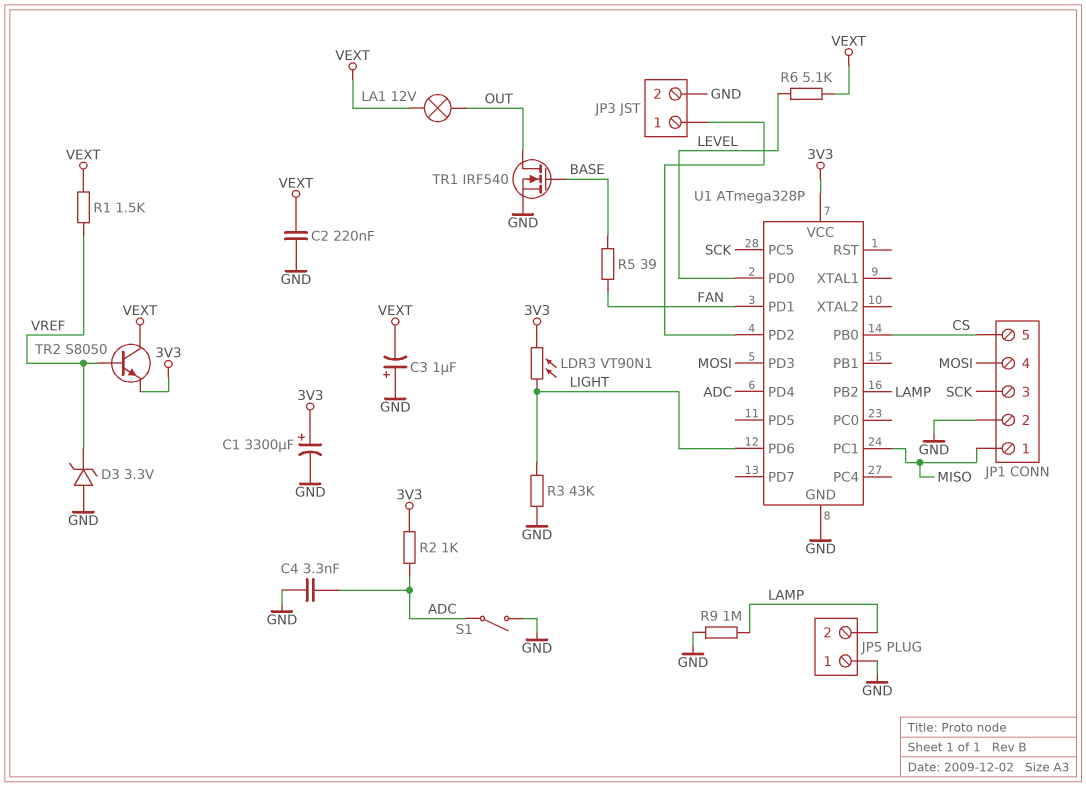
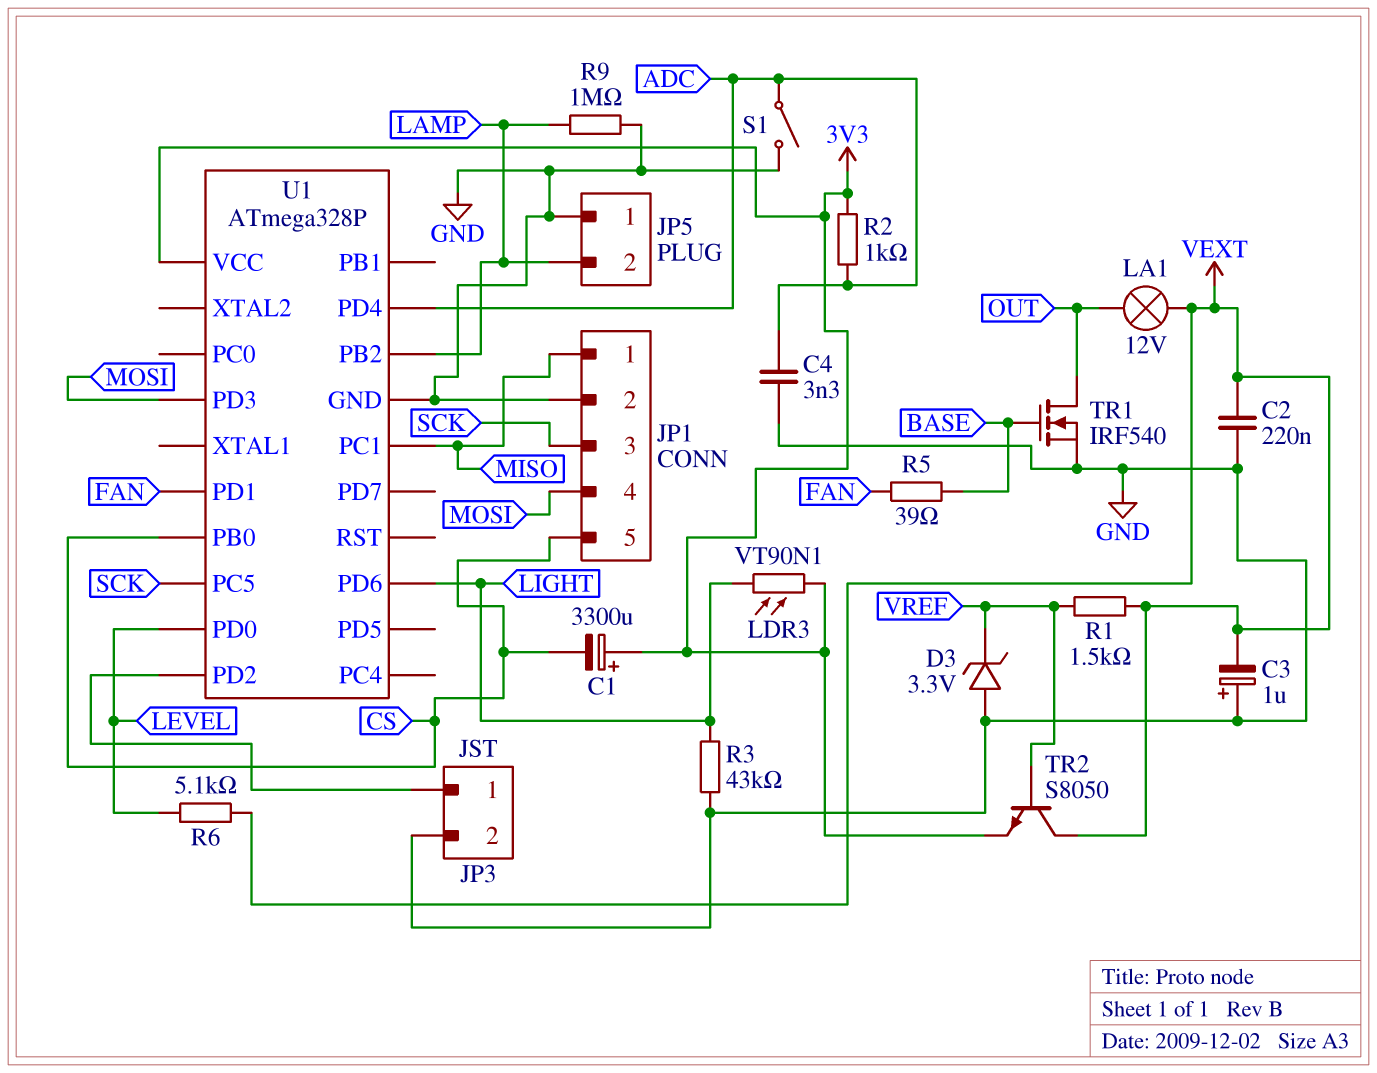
C1: 3300uF (plus 3V3, minus GND) -> 3300uF (plus 3V3, minus CS)

